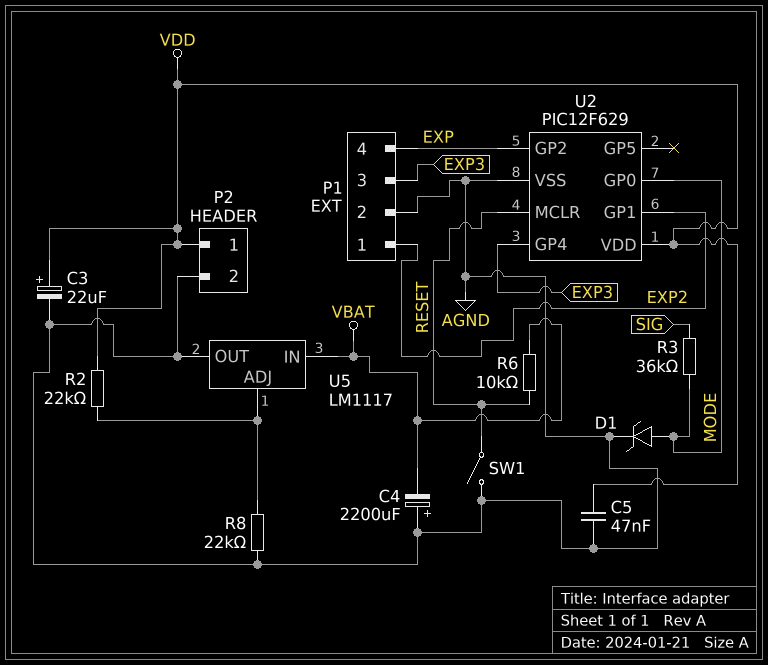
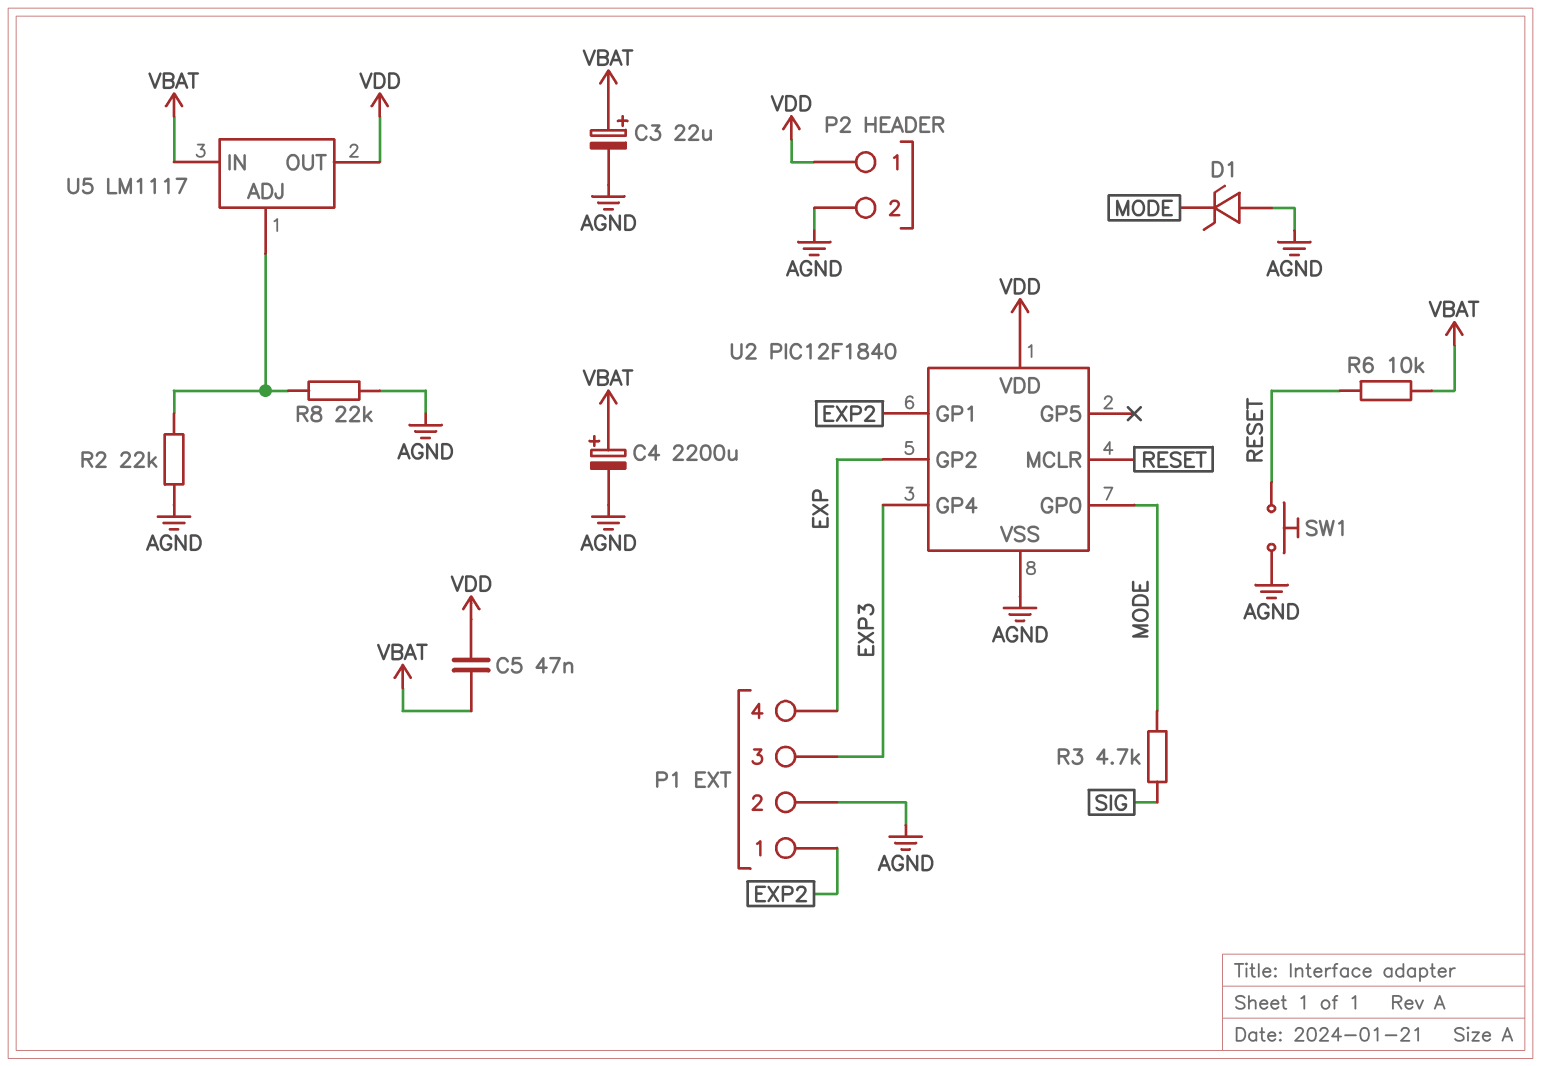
C3: 22uF (plus VDD, minus AGND) -> 22uF (plus VBAT, minus AGND)
C4: 2200uF (plus AGND, minus VBAT) -> 2200uF (plus VBAT, minus AGND)
C5: 47nF (AGND, VDD) -> 47nF (VBAT, VDD)
D1: zener (A MODE, K AGND) -> zener (A AGND, K MODE)
R2: 22k (U5/ADJ, VDD) -> 22k (AGND, U5/ADJ)
R3: 36k (MODE, SIG) -> 4.7k (MODE, SIG)
SW1: switch (AGND, RESET) -> button (AGND, RESET)
U2: PIC12F629 -> PIC12F1840
U5 pin OUT: AGND -> VDD

